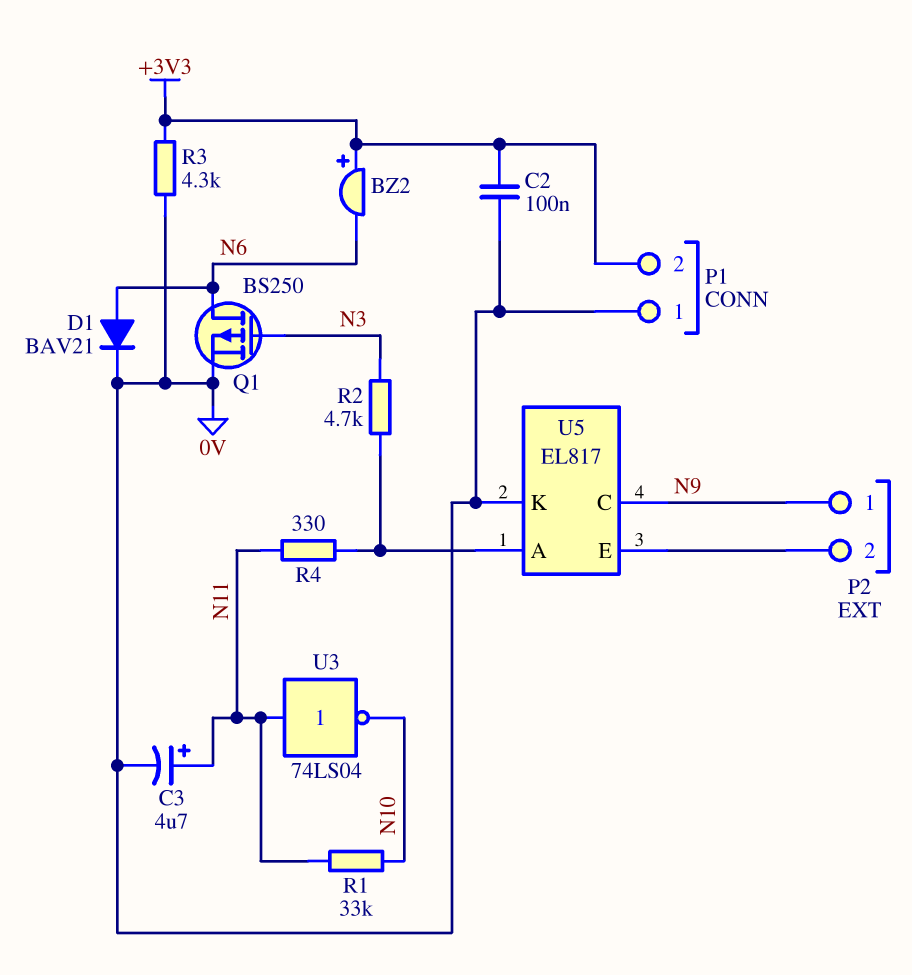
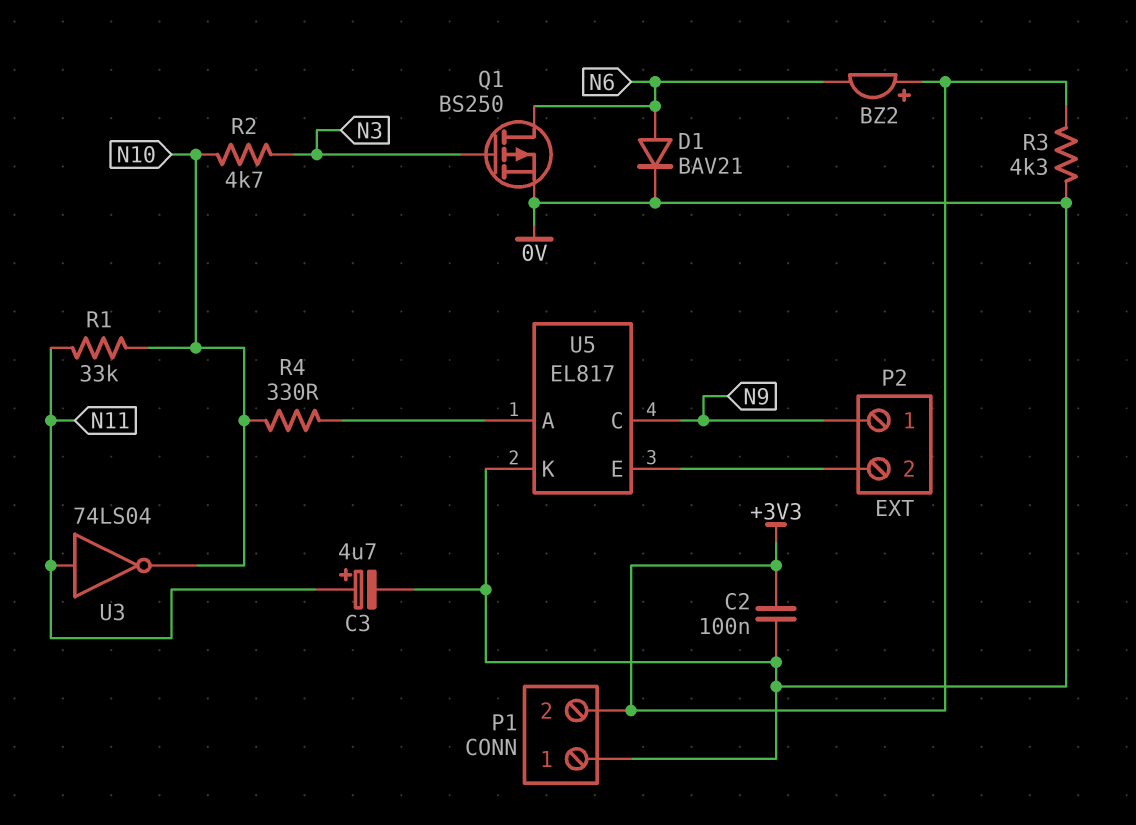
R2: 4.7k (N3, U5/A) -> 4.7k (N3, N10)
R4: 330 (N11, U5/A) -> 330 (N10, U5/A)

